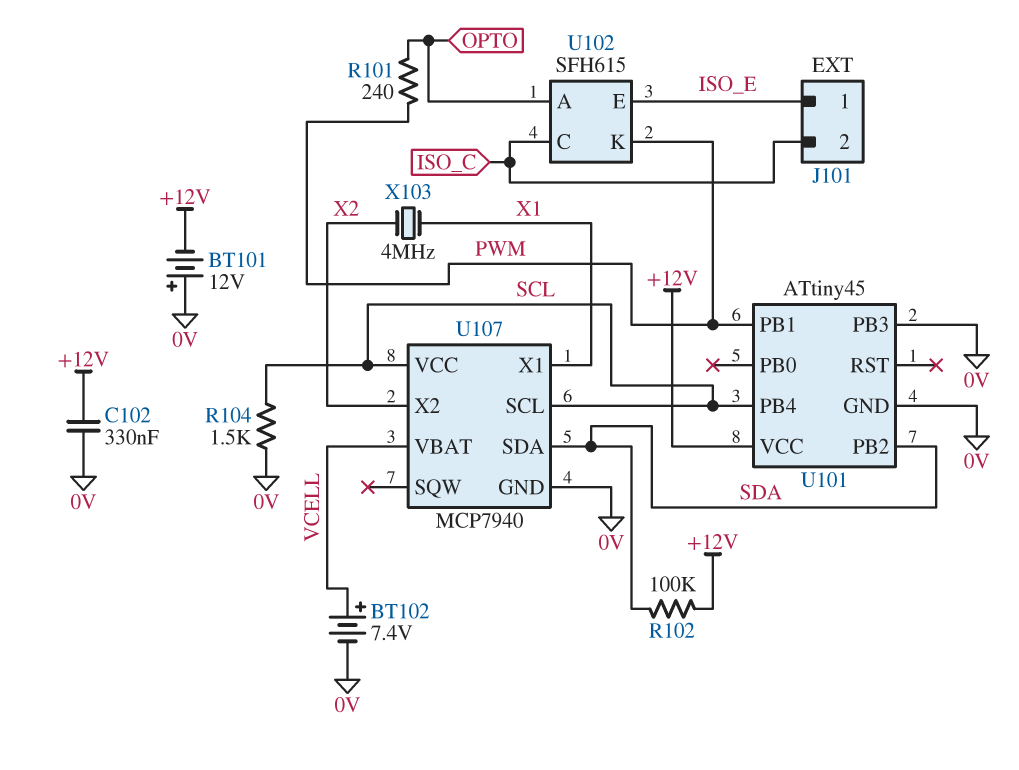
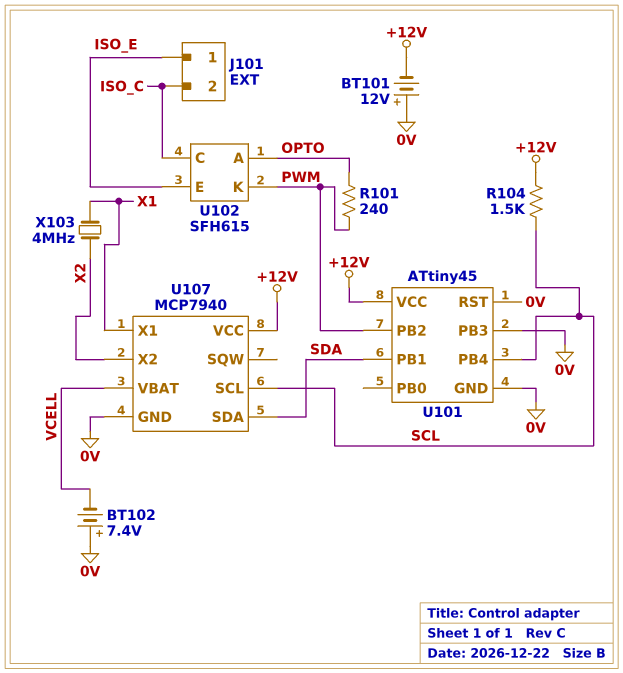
BT102: 7.4V (plus VCELL, minus 0V) -> 7.4V (plus 0V, minus VCELL)
C102: 330nF (+12V, 0V) -> none
R102: 100k (+12V, SDA) -> none
R104: 1.5k (0V, SCL) -> 1.5k (+12V, SCL)
U101 pin PB1: PWM -> SDA
U101 pin PB2: SDA -> PWM
U101 pin RST: none -> 0V
U107 pin VCC: SCL -> +12V

